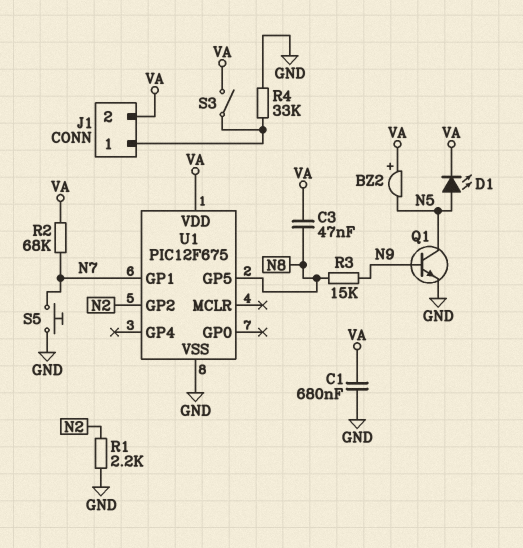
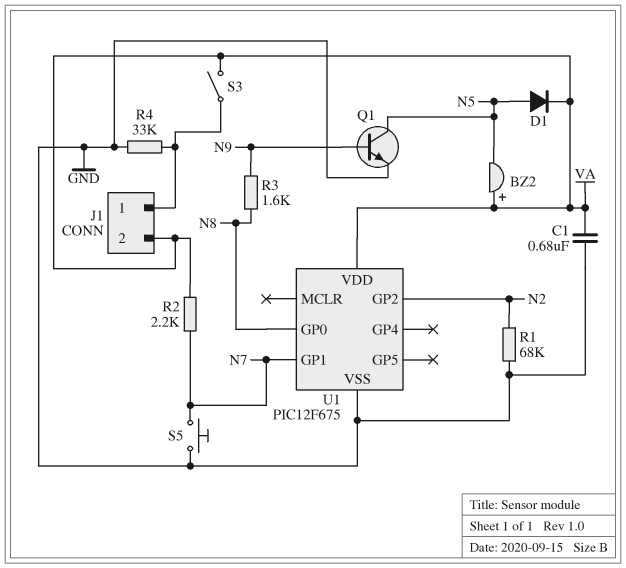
C3: 47nF (N8, VA) -> none
D1: LED (A N5, K VA) -> diode (A N5, K VA)
R1: 2.2k (GND, N2) -> 68k (GND, N2)
R2: 68k (N7, VA) -> 2.2k (N7, VA)
R3: 15k (N8, N9) -> 1.6k (N8, N9)
U1 pin GP0: none -> N8
U1 pin GP5: N8 -> none

